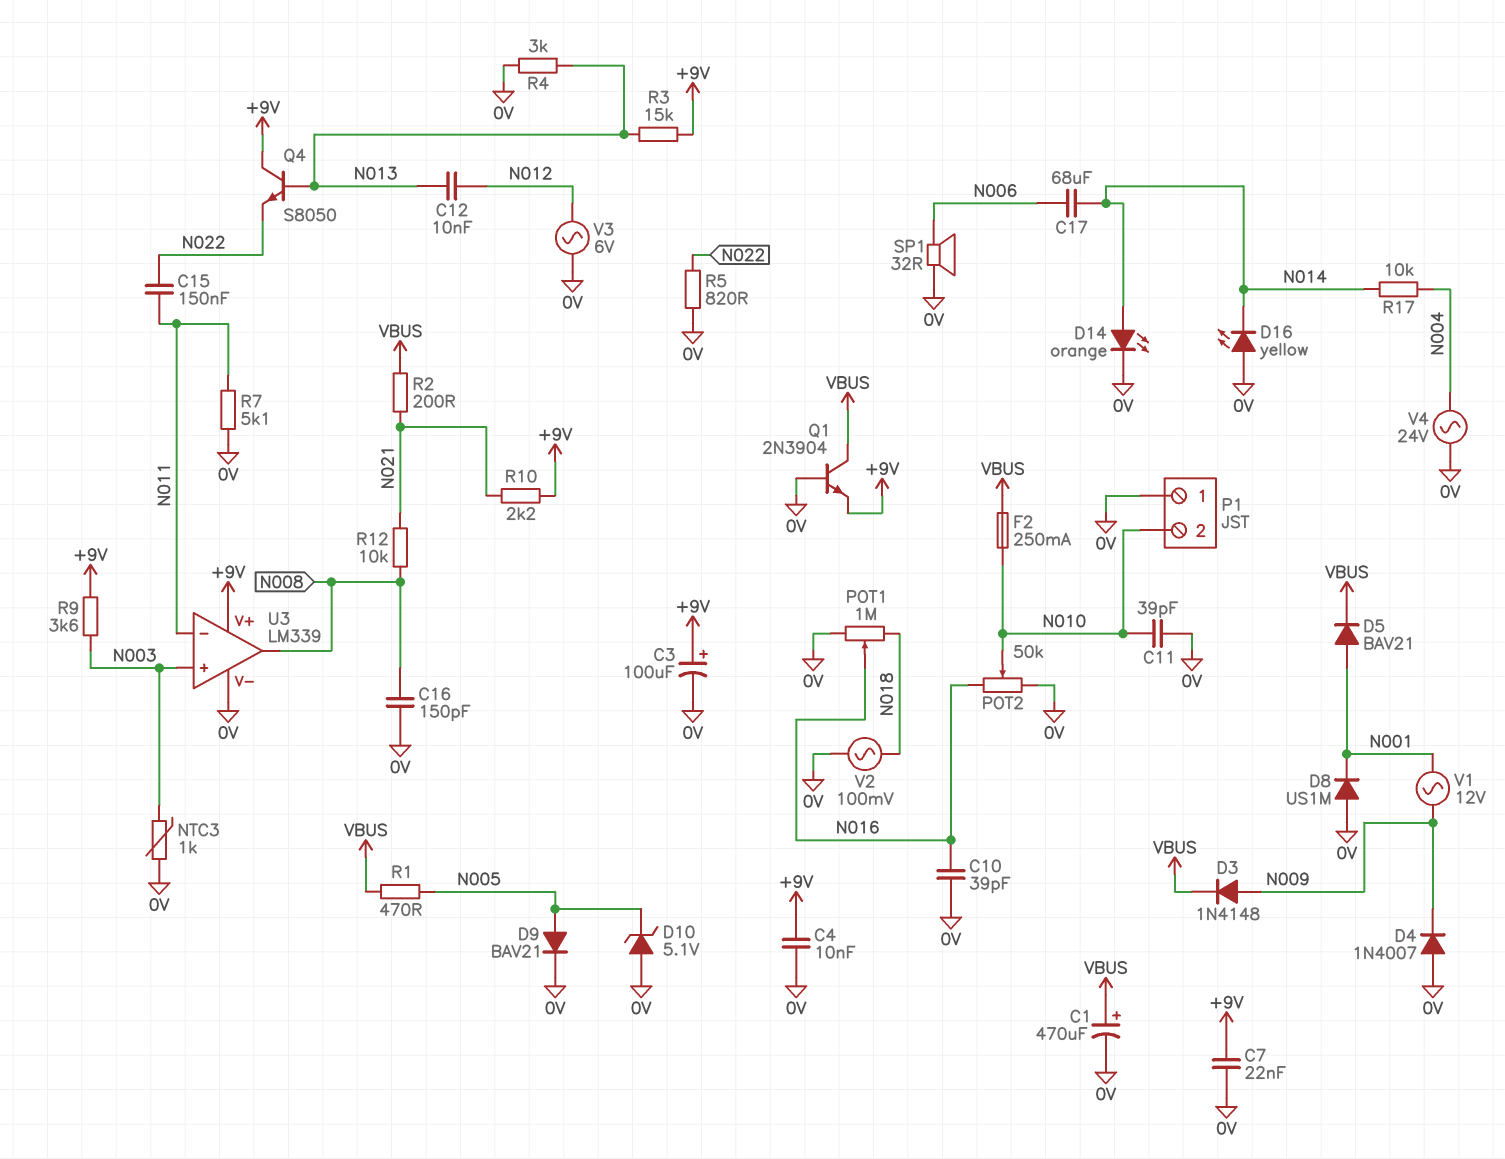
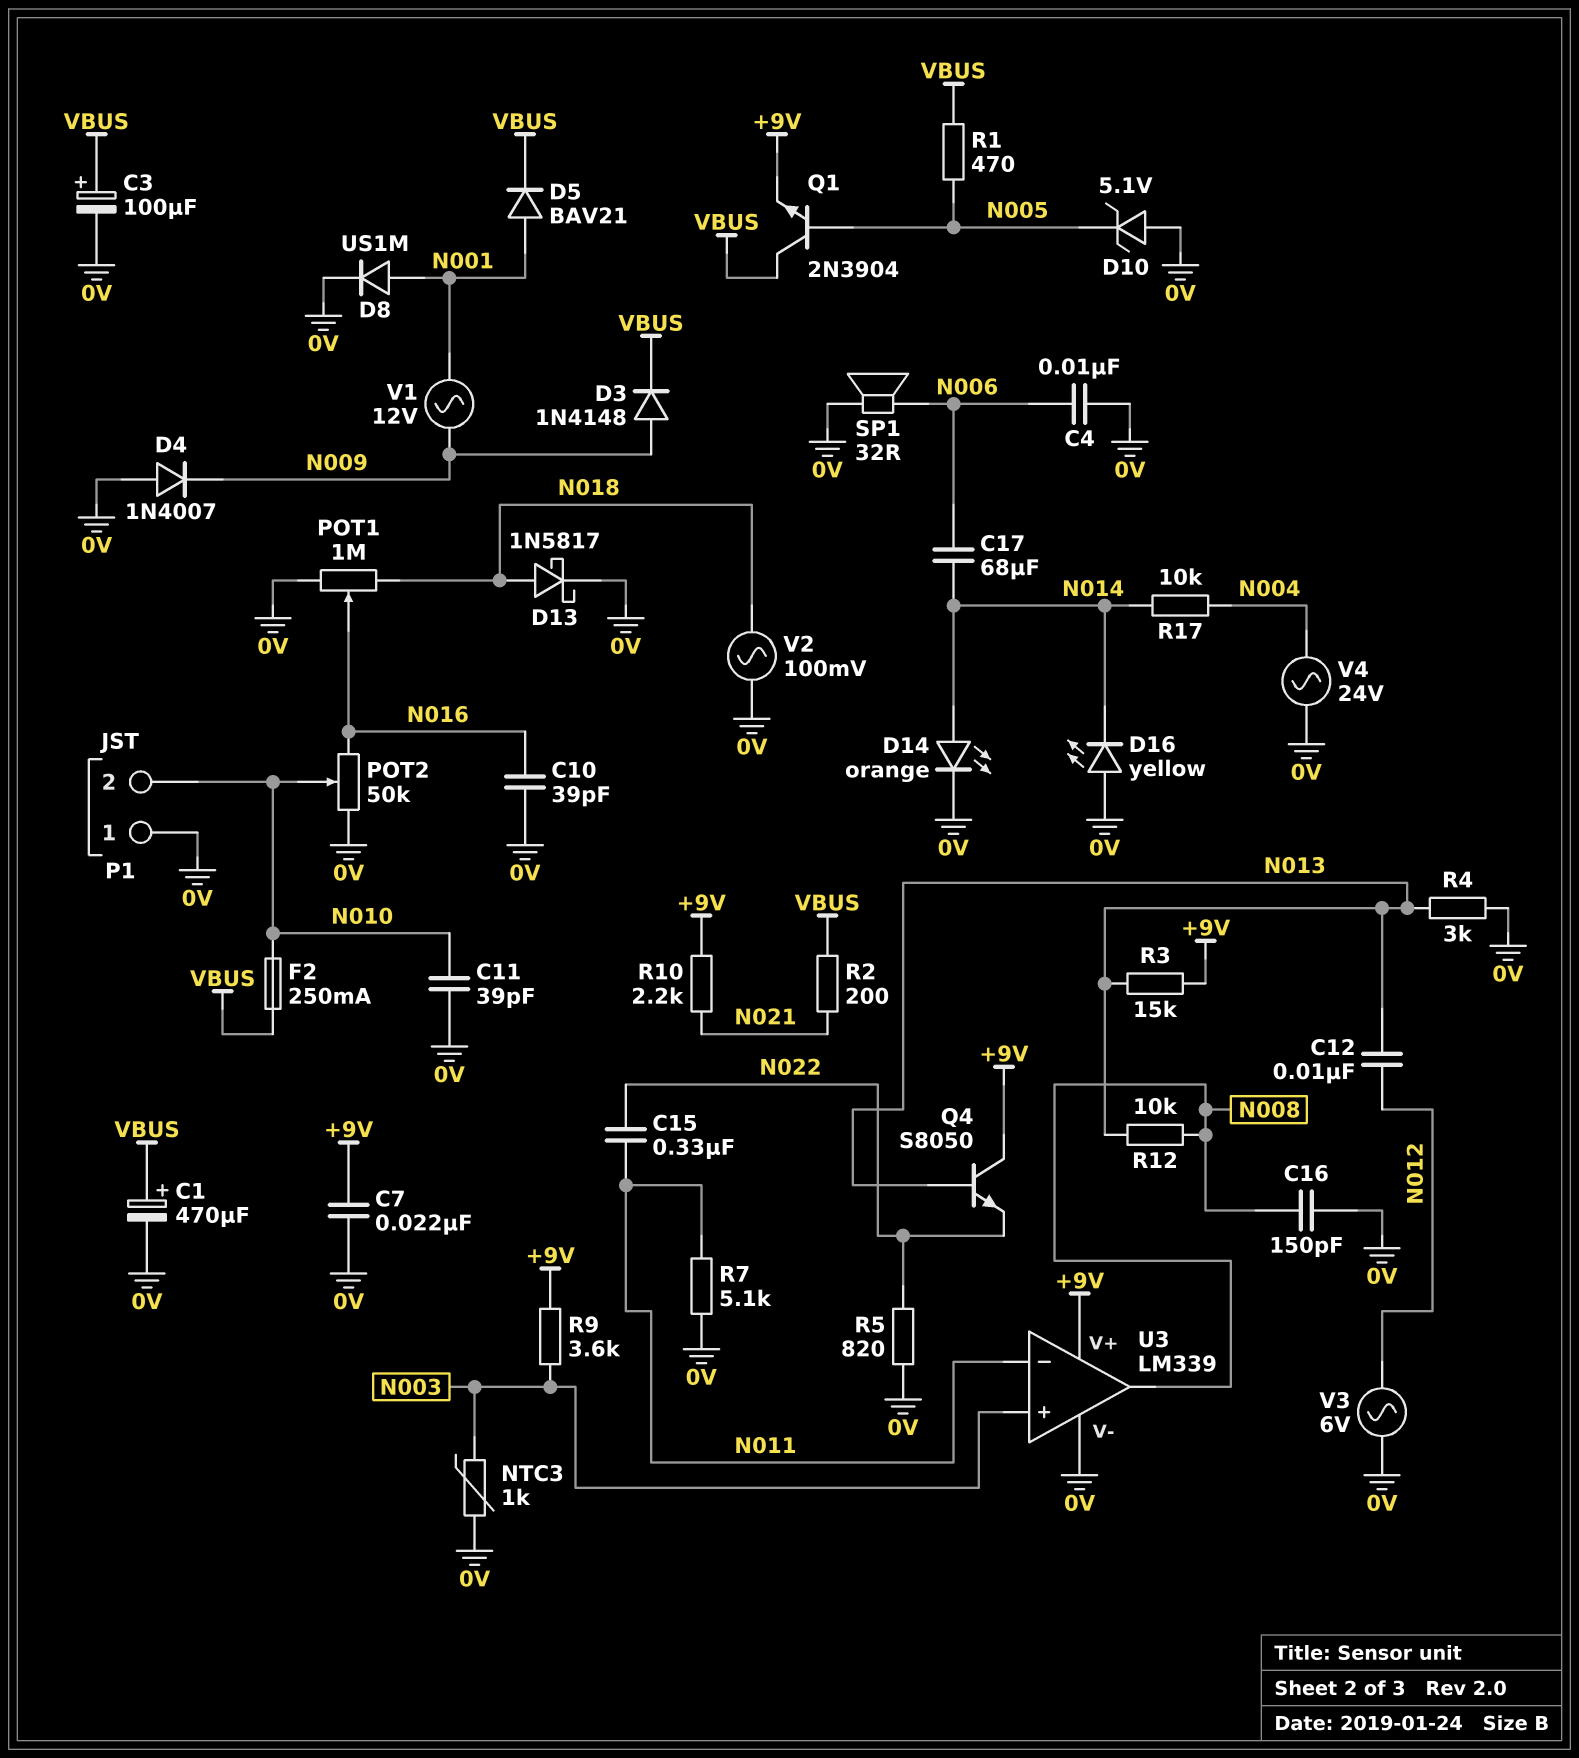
C3: 100uF (plus +9V, minus 0V) -> 100uF (plus VBUS, minus 0V)
C4: 10nF (+9V, 0V) -> 10nF (0V, N006)
C15: 150nF (N011, N022) -> 330nF (N011, N022)
D8: diode US1M (A 0V, K N001) -> diode US1M (A N001, K 0V)
D9: diode BAV21 (A N005, K 0V) -> none
D13: none -> schottky 1N5817 (A N018, K 0V)
Q1: NPN 2N3904 (B 0V, C VBUS, E +9V) -> NPN 2N3904 (B N005, C VBUS, E +9V)
R12: 10k (N008, N021) -> 10k (N008, N013)

